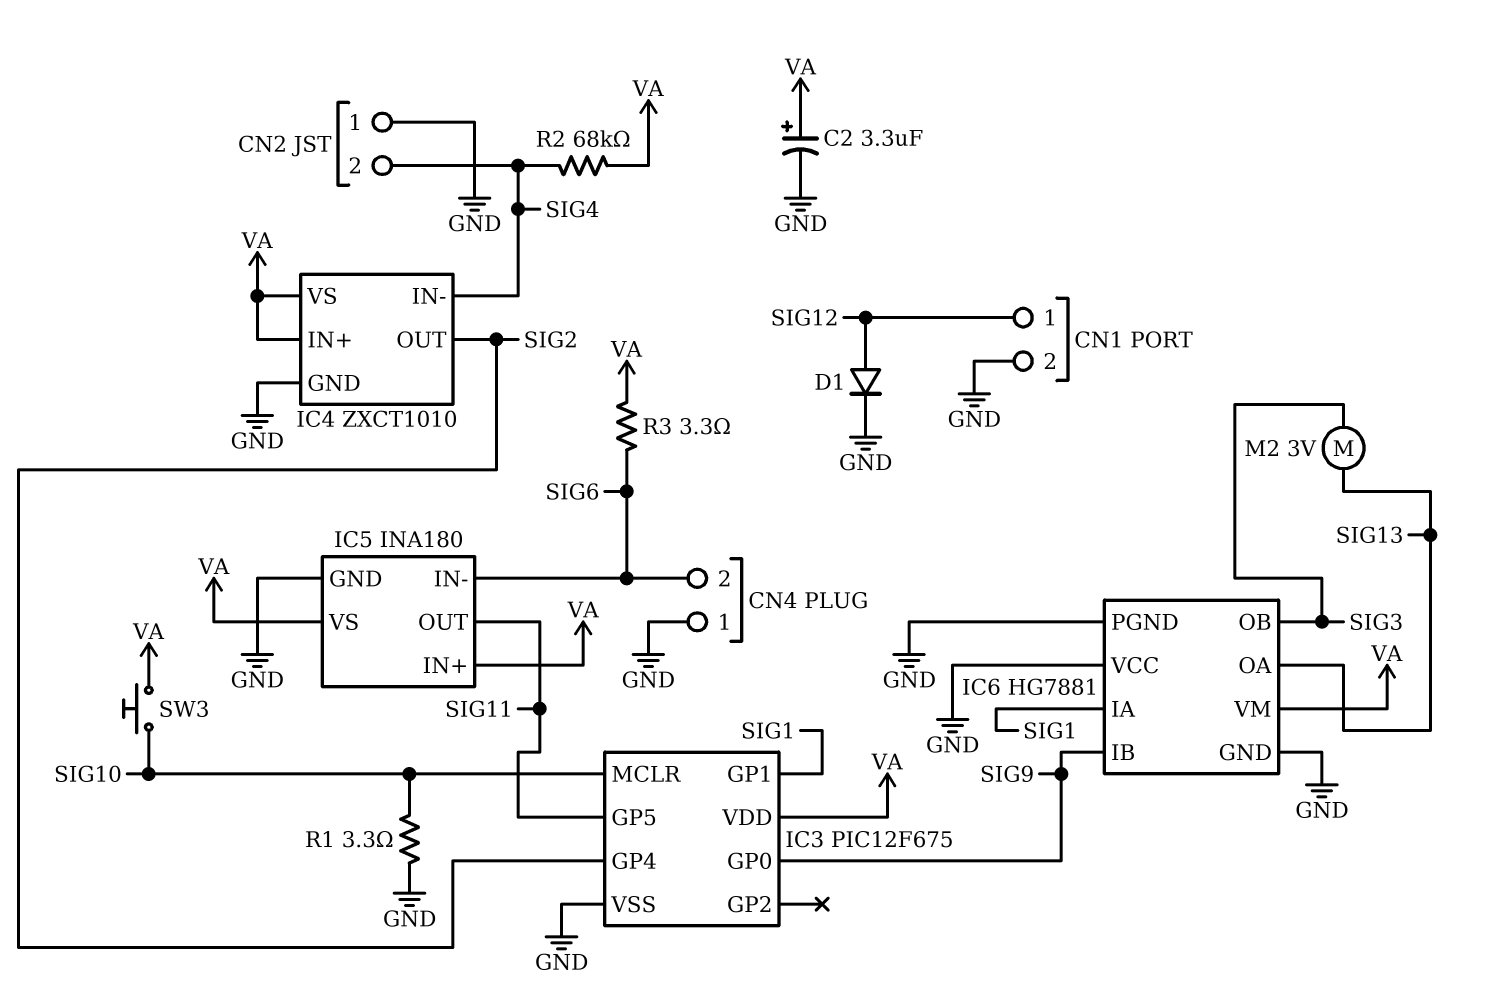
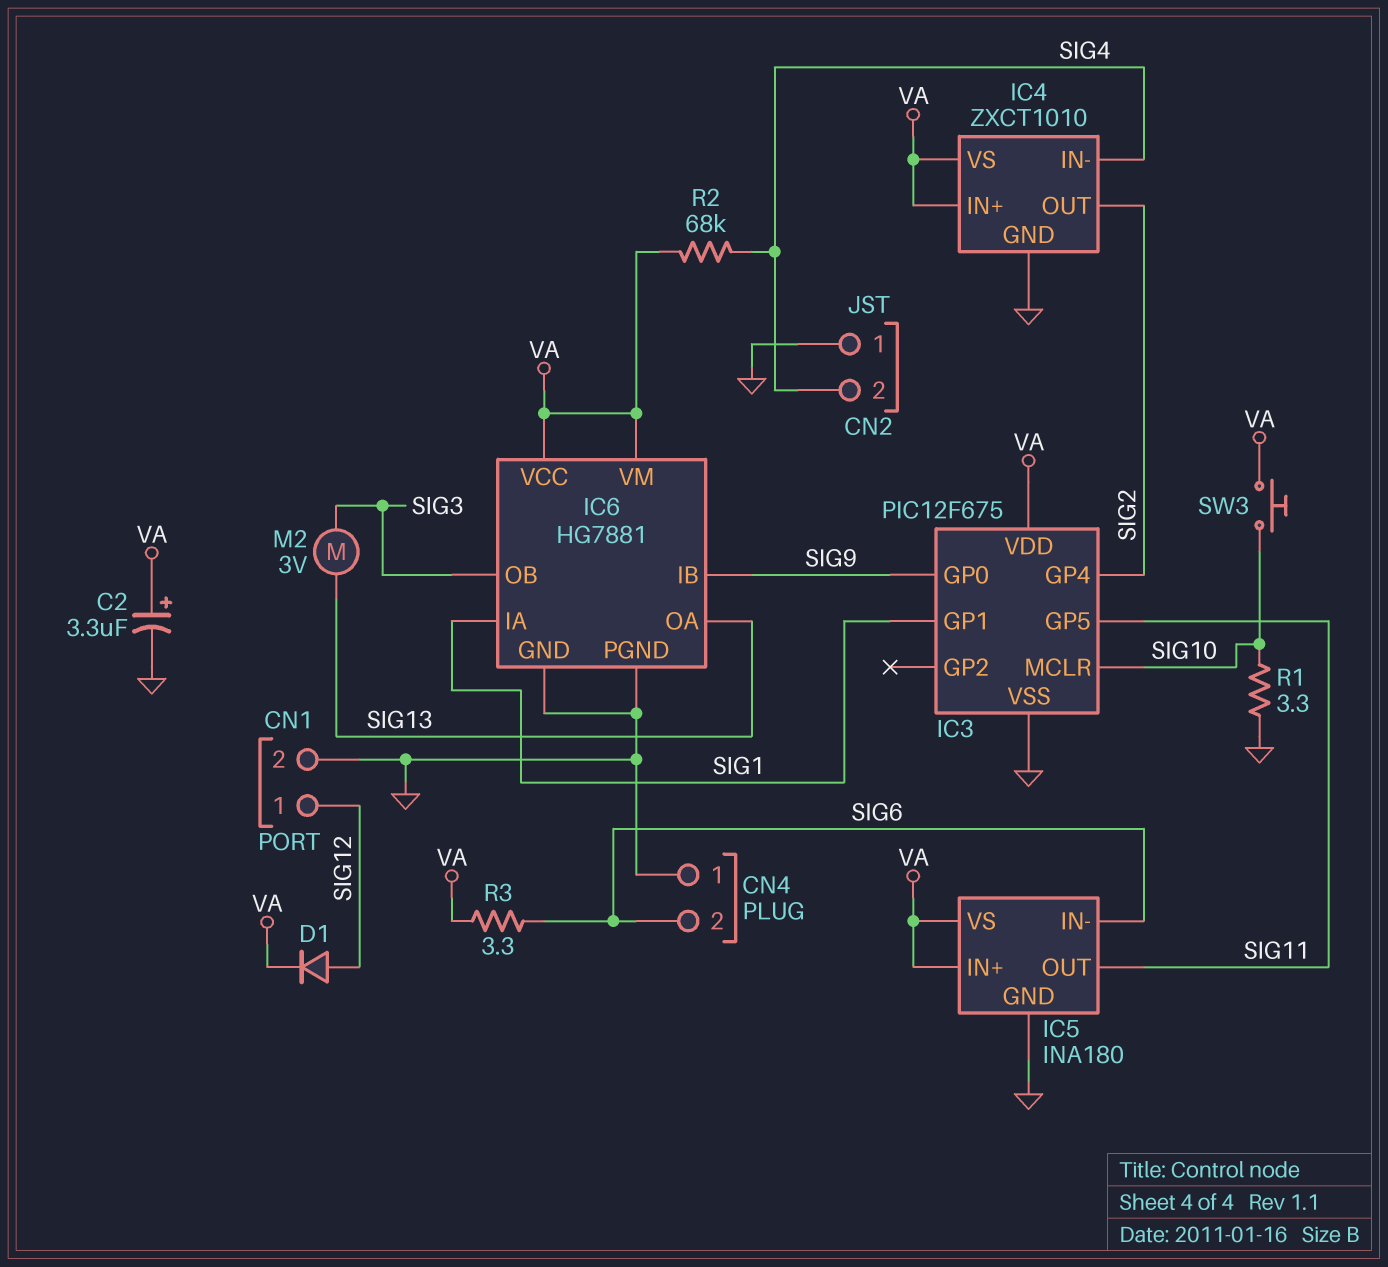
D1: diode (A SIG12, K GND) -> diode (A SIG12, K VA)
IC6 pin VCC: GND -> VA

